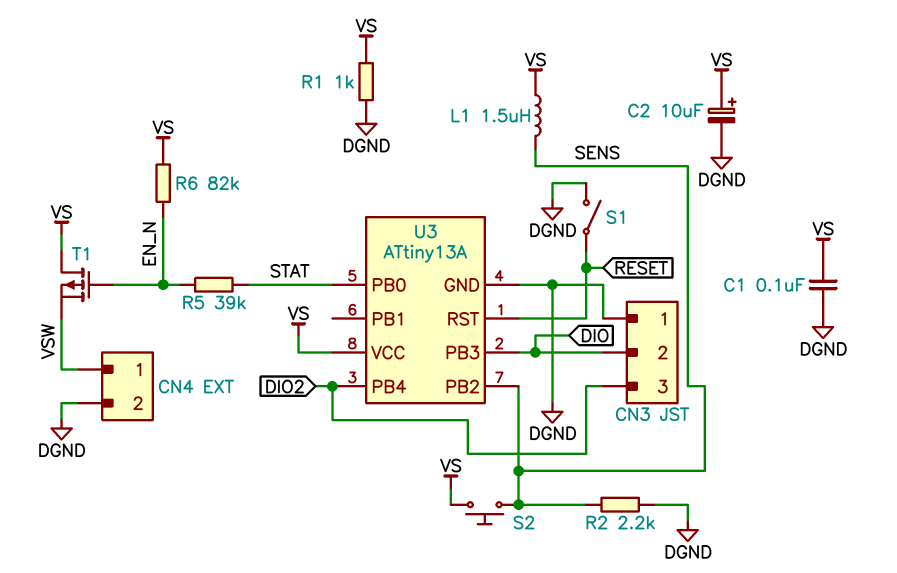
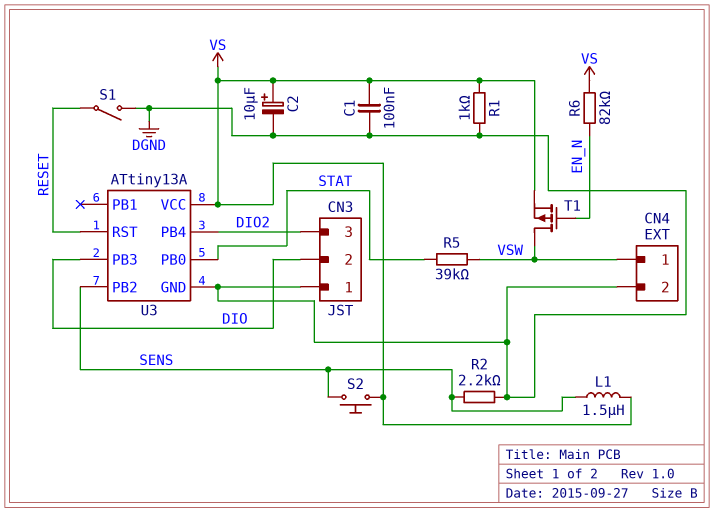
R5: 39k (EN_N, STAT) -> 39k (STAT, VSW)
T1: PMOS (G EN_N, D VS, S VSW) -> PMOS (G EN_N, D VSW, S VS)

